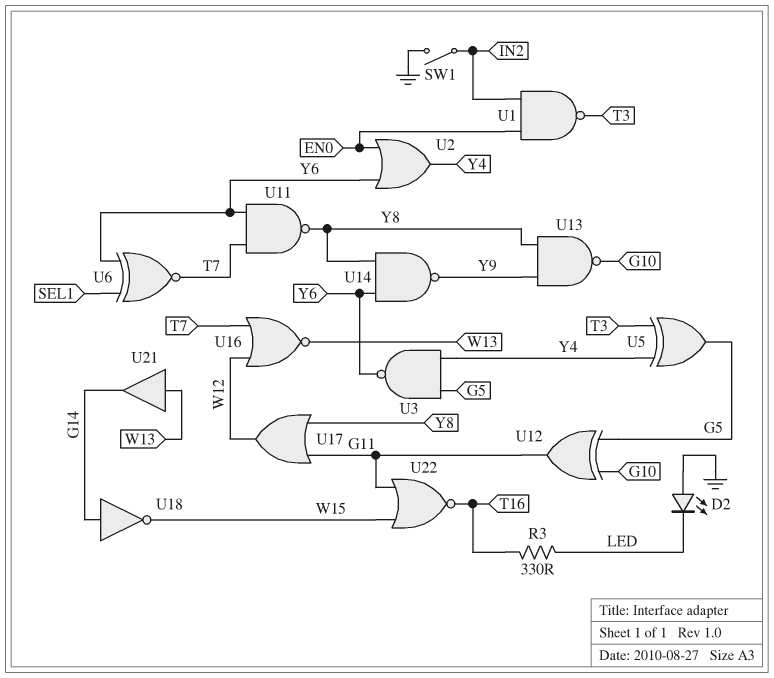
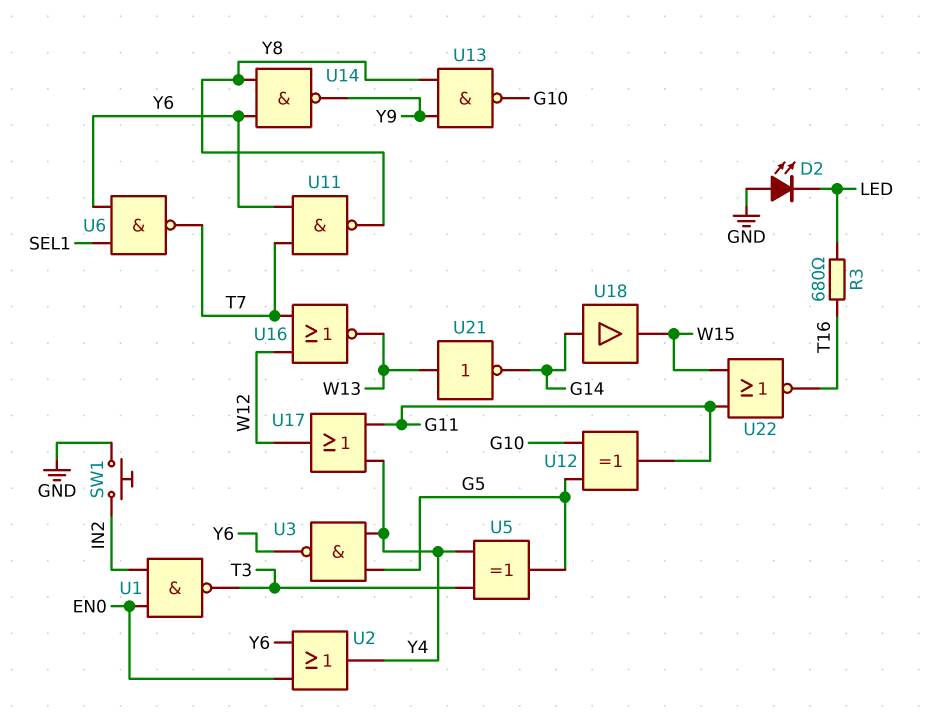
R3: 330 (LED, T16) -> 680 (LED, T16)
SW1: switch (GND, IN2) -> button (GND, IN2)
U6: XNOR (in SEL1, in Y6, out T7) -> NAND (in SEL1, in Y6, out T7)
U17: OR (in G11, in Y8, out W12) -> OR (in G11, in Y4, out W12)
U18: NOT (in G14, out W15) -> buffer (in G14, out W15)
U21: buffer (in W13, out G14) -> NOT (in W13, out G14)

